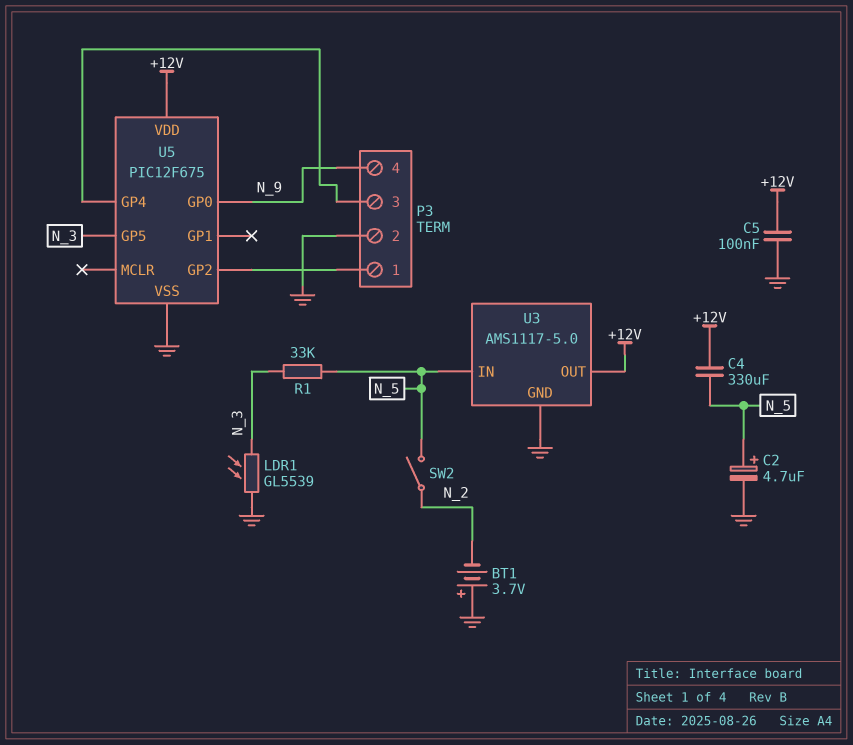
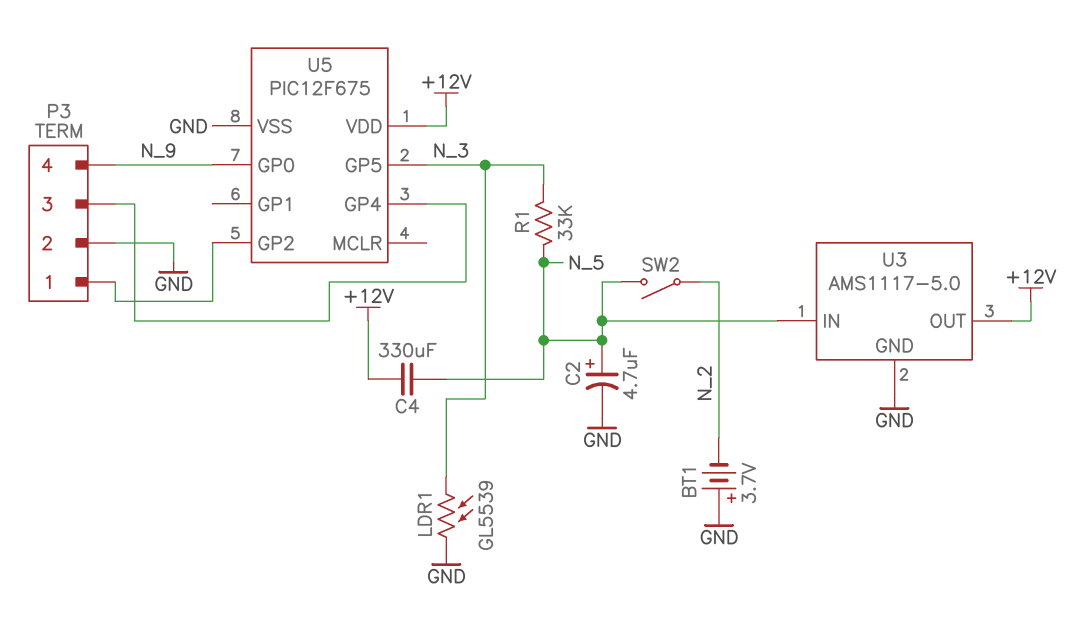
C5: 100nF (+12V, GND) -> none

